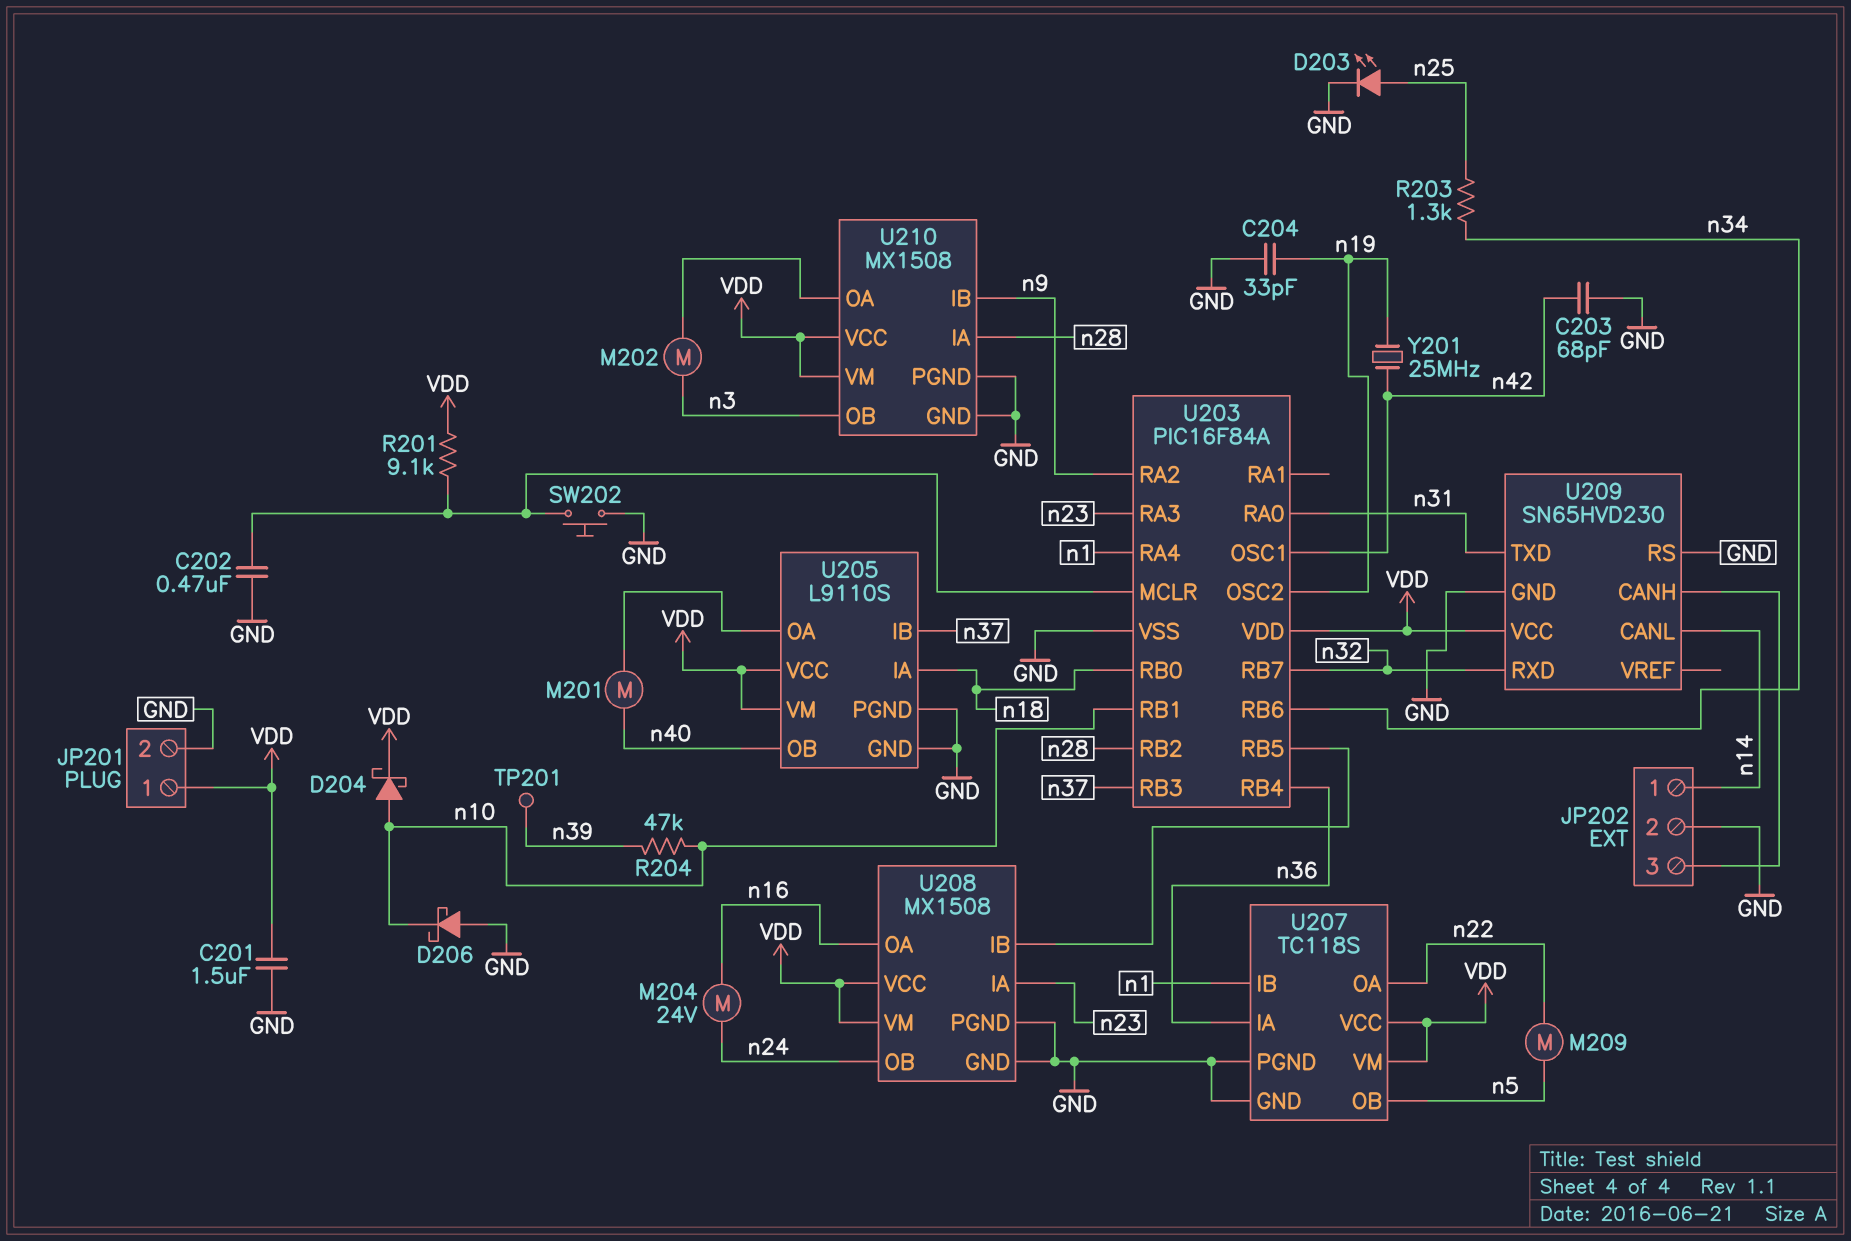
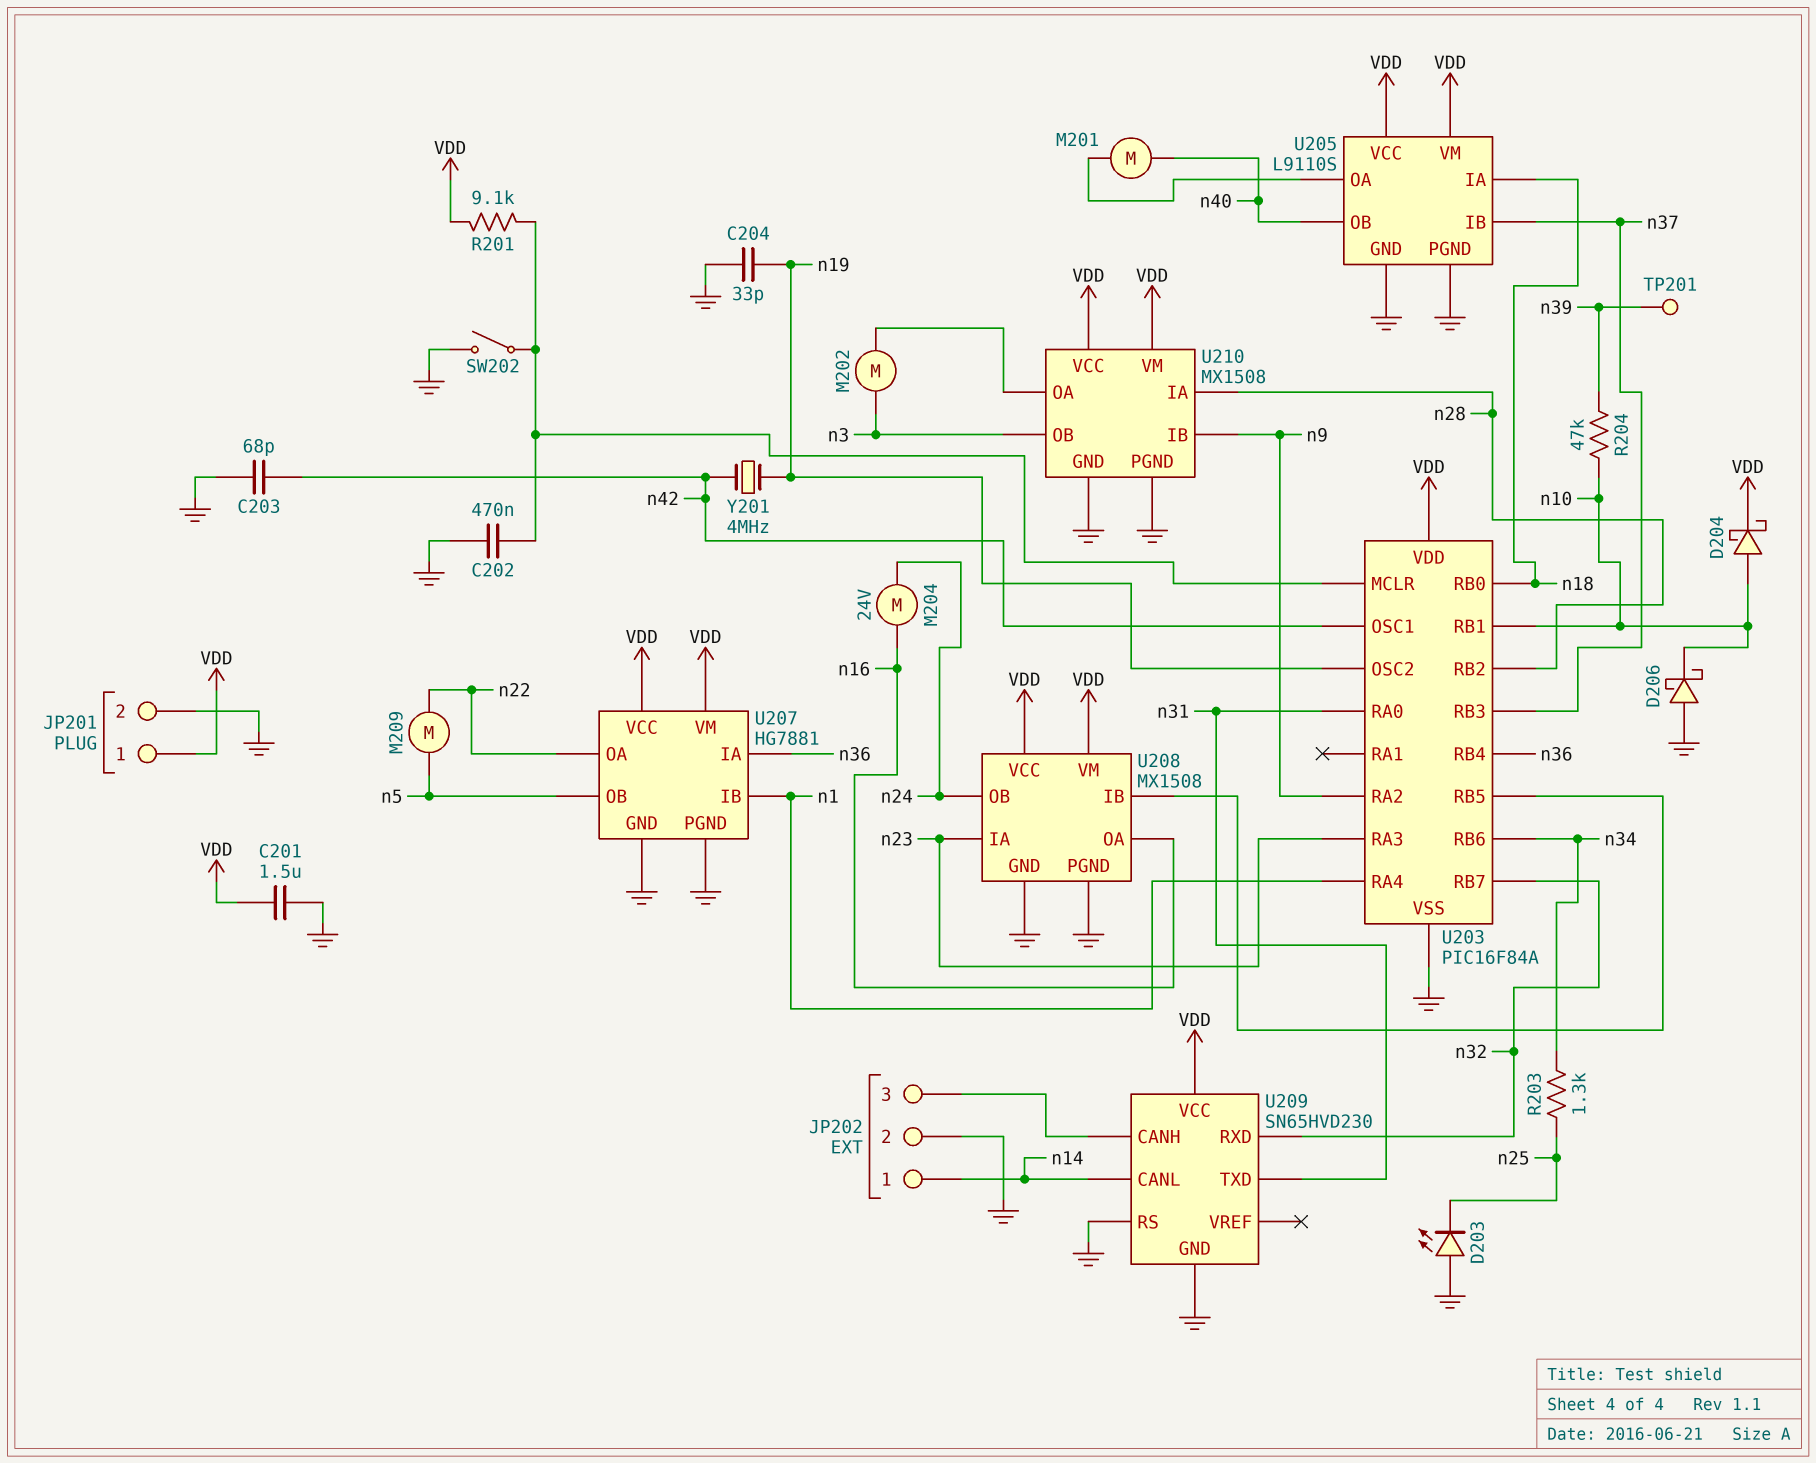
D203: LED (A n25, K GND) -> LED (A GND, K n25)
SW202: button (GND, U203/MCLR) -> switch (GND, U203/MCLR)
U207: TC118S -> HG7881
Y201: 25MHz (n19, n42) -> 4MHz (n19, n42)

